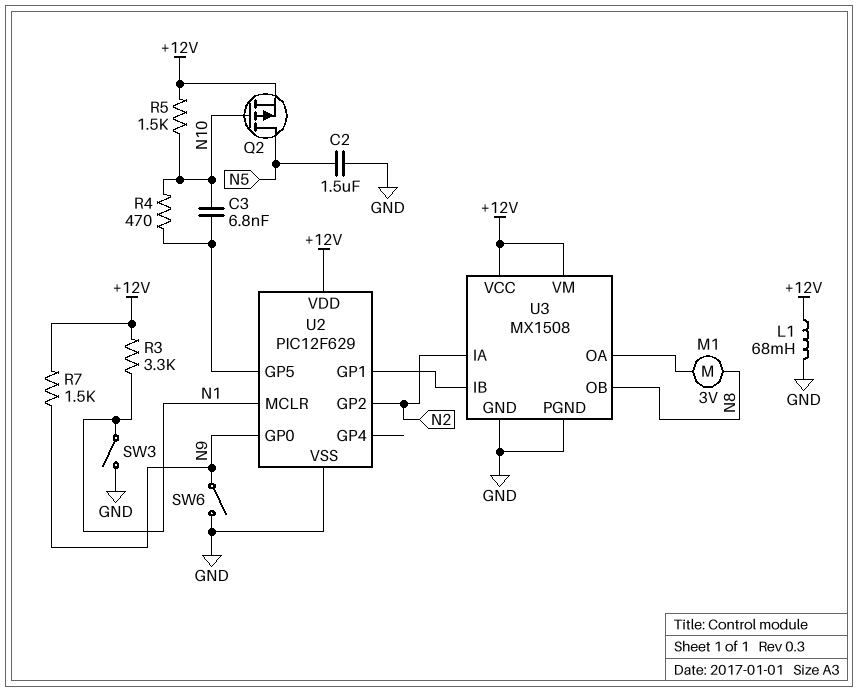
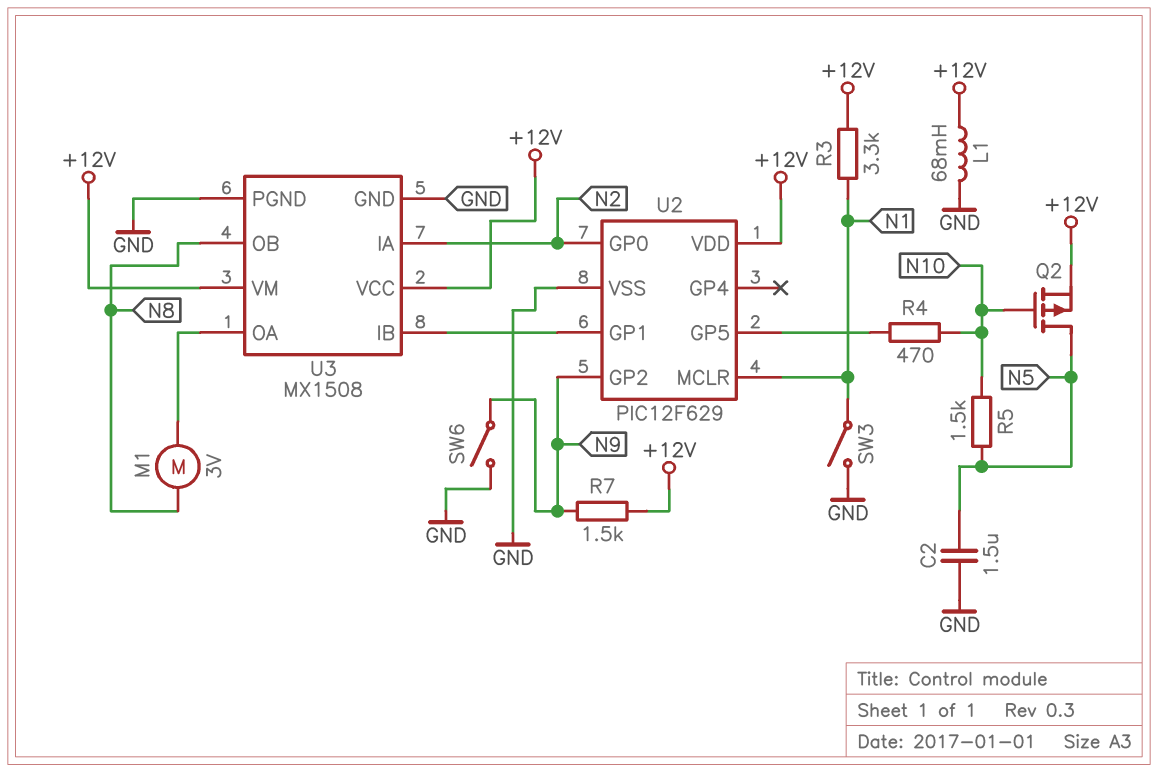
C3: 6.8nF (N10, U2/GP5) -> none
R5: 1.5k (+12V, N10) -> 1.5k (N5, N10)
U2 pin GP0: N9 -> N2
U2 pin GP2: N2 -> N9

